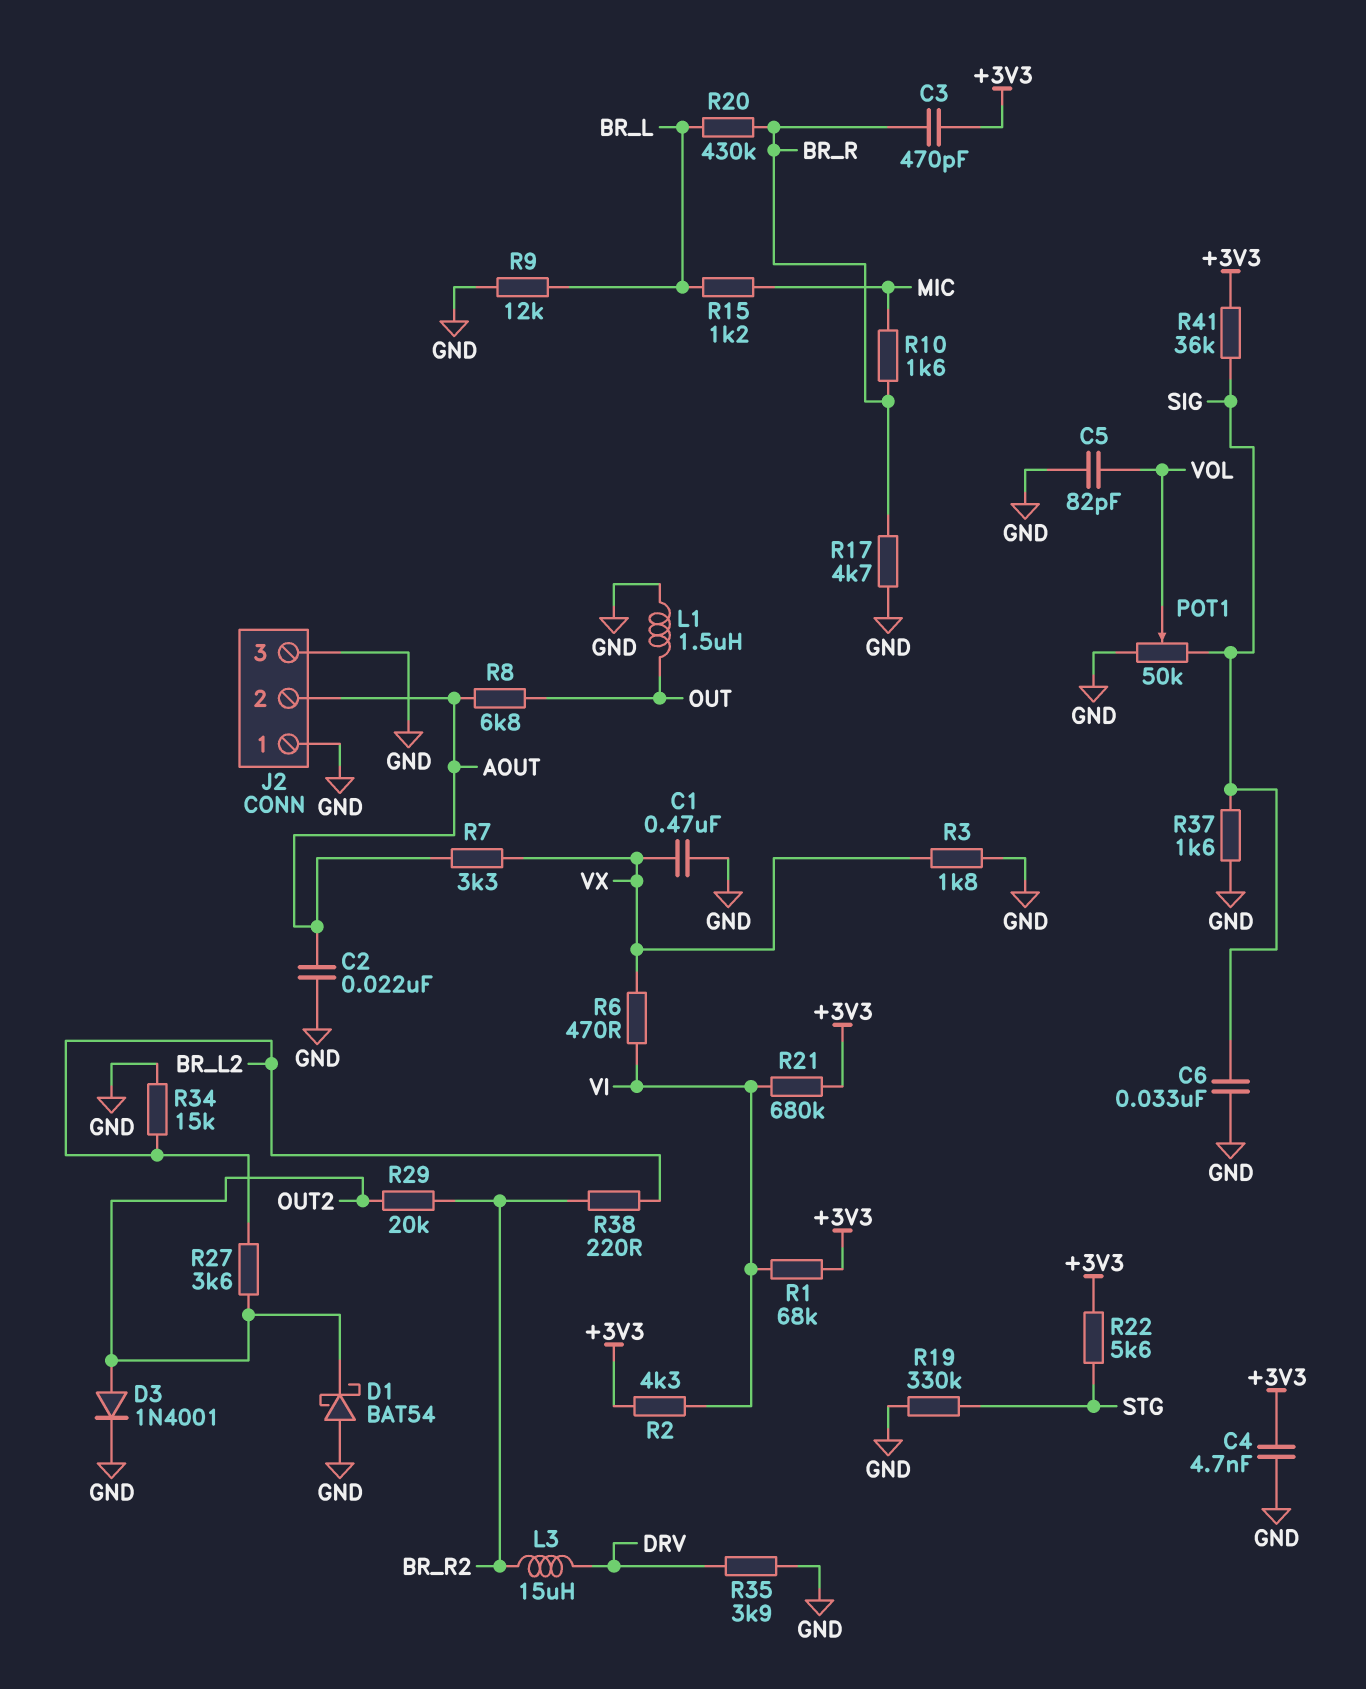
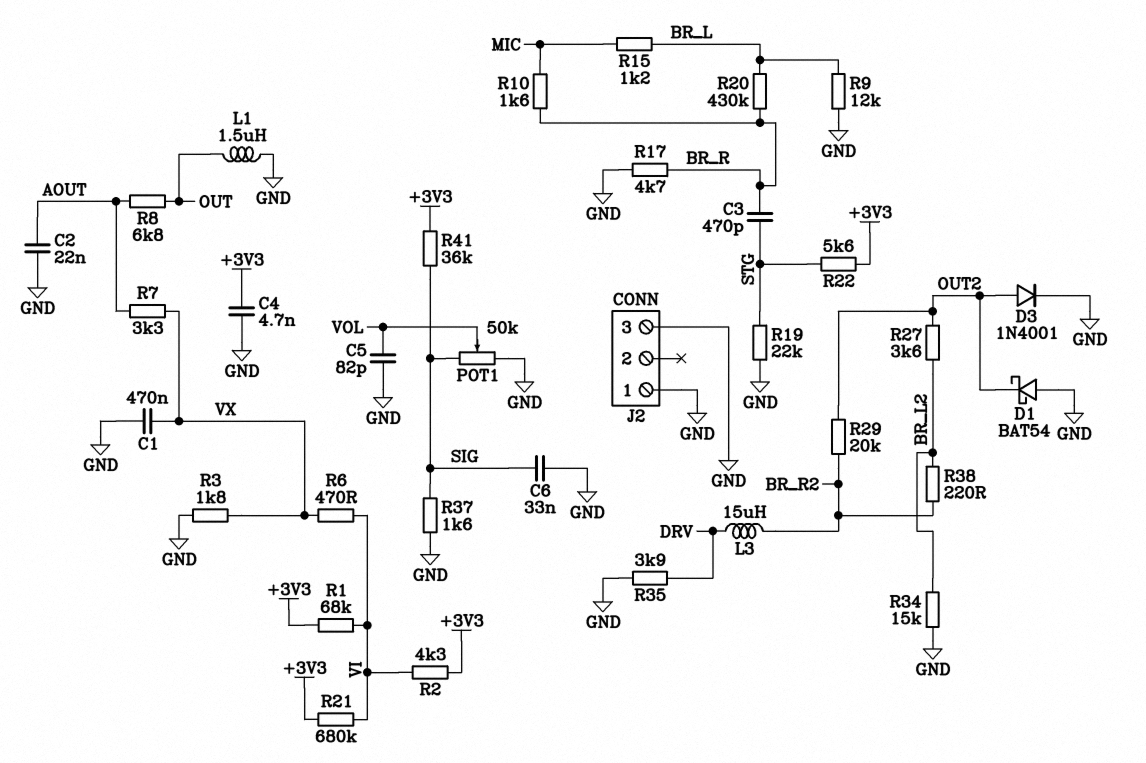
C3: 470pF (+3V3, BR_R) -> 470pF (BR_R, STG)
J2 pin 2: AOUT -> none
R19: 330k (GND, STG) -> 22k (GND, STG)

